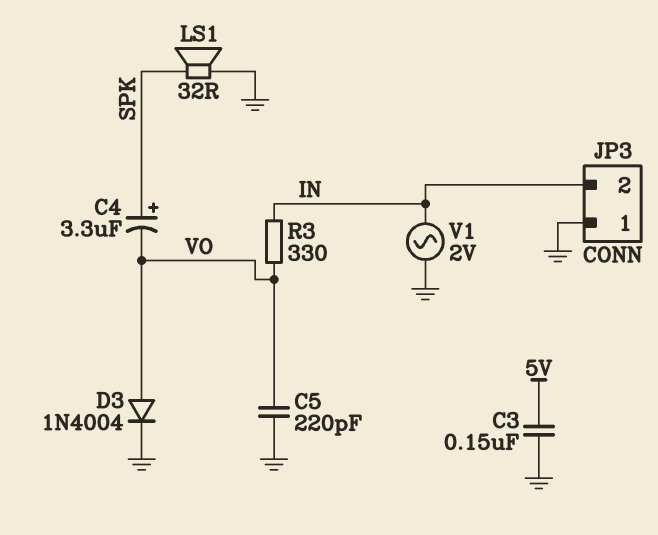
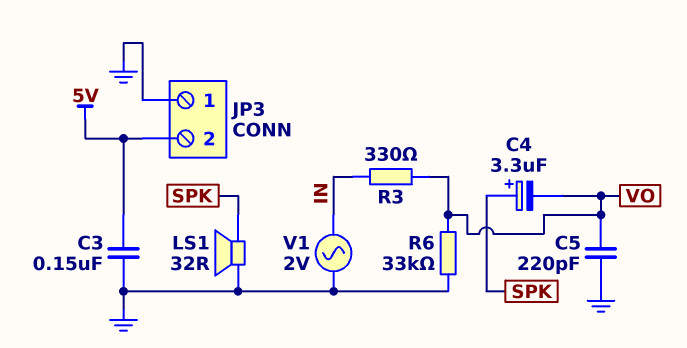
D3: diode 1N4004 (A VO, K GND) -> none
JP3 pin 2: IN -> 5V
R6: none -> 33k (GND, VO)

